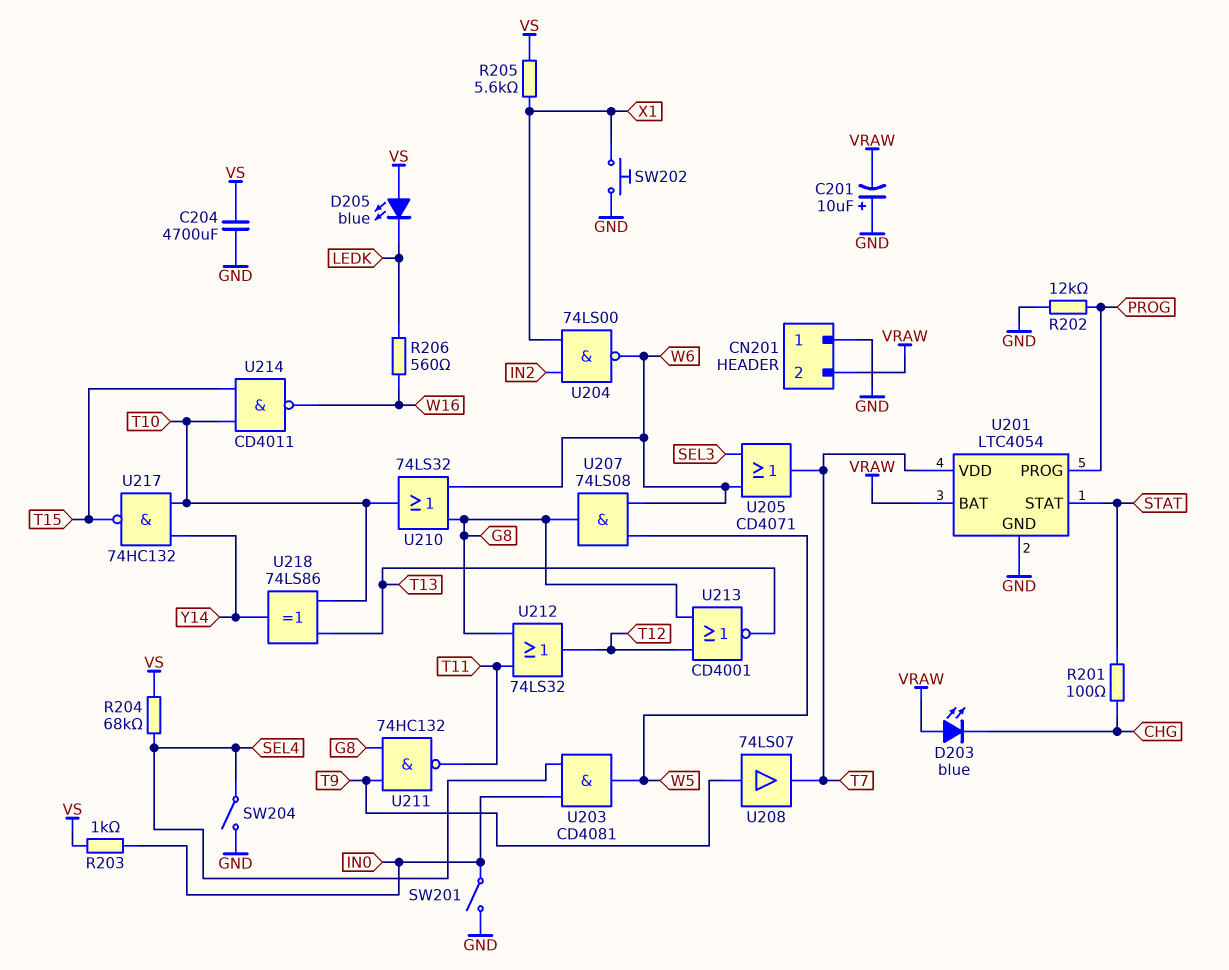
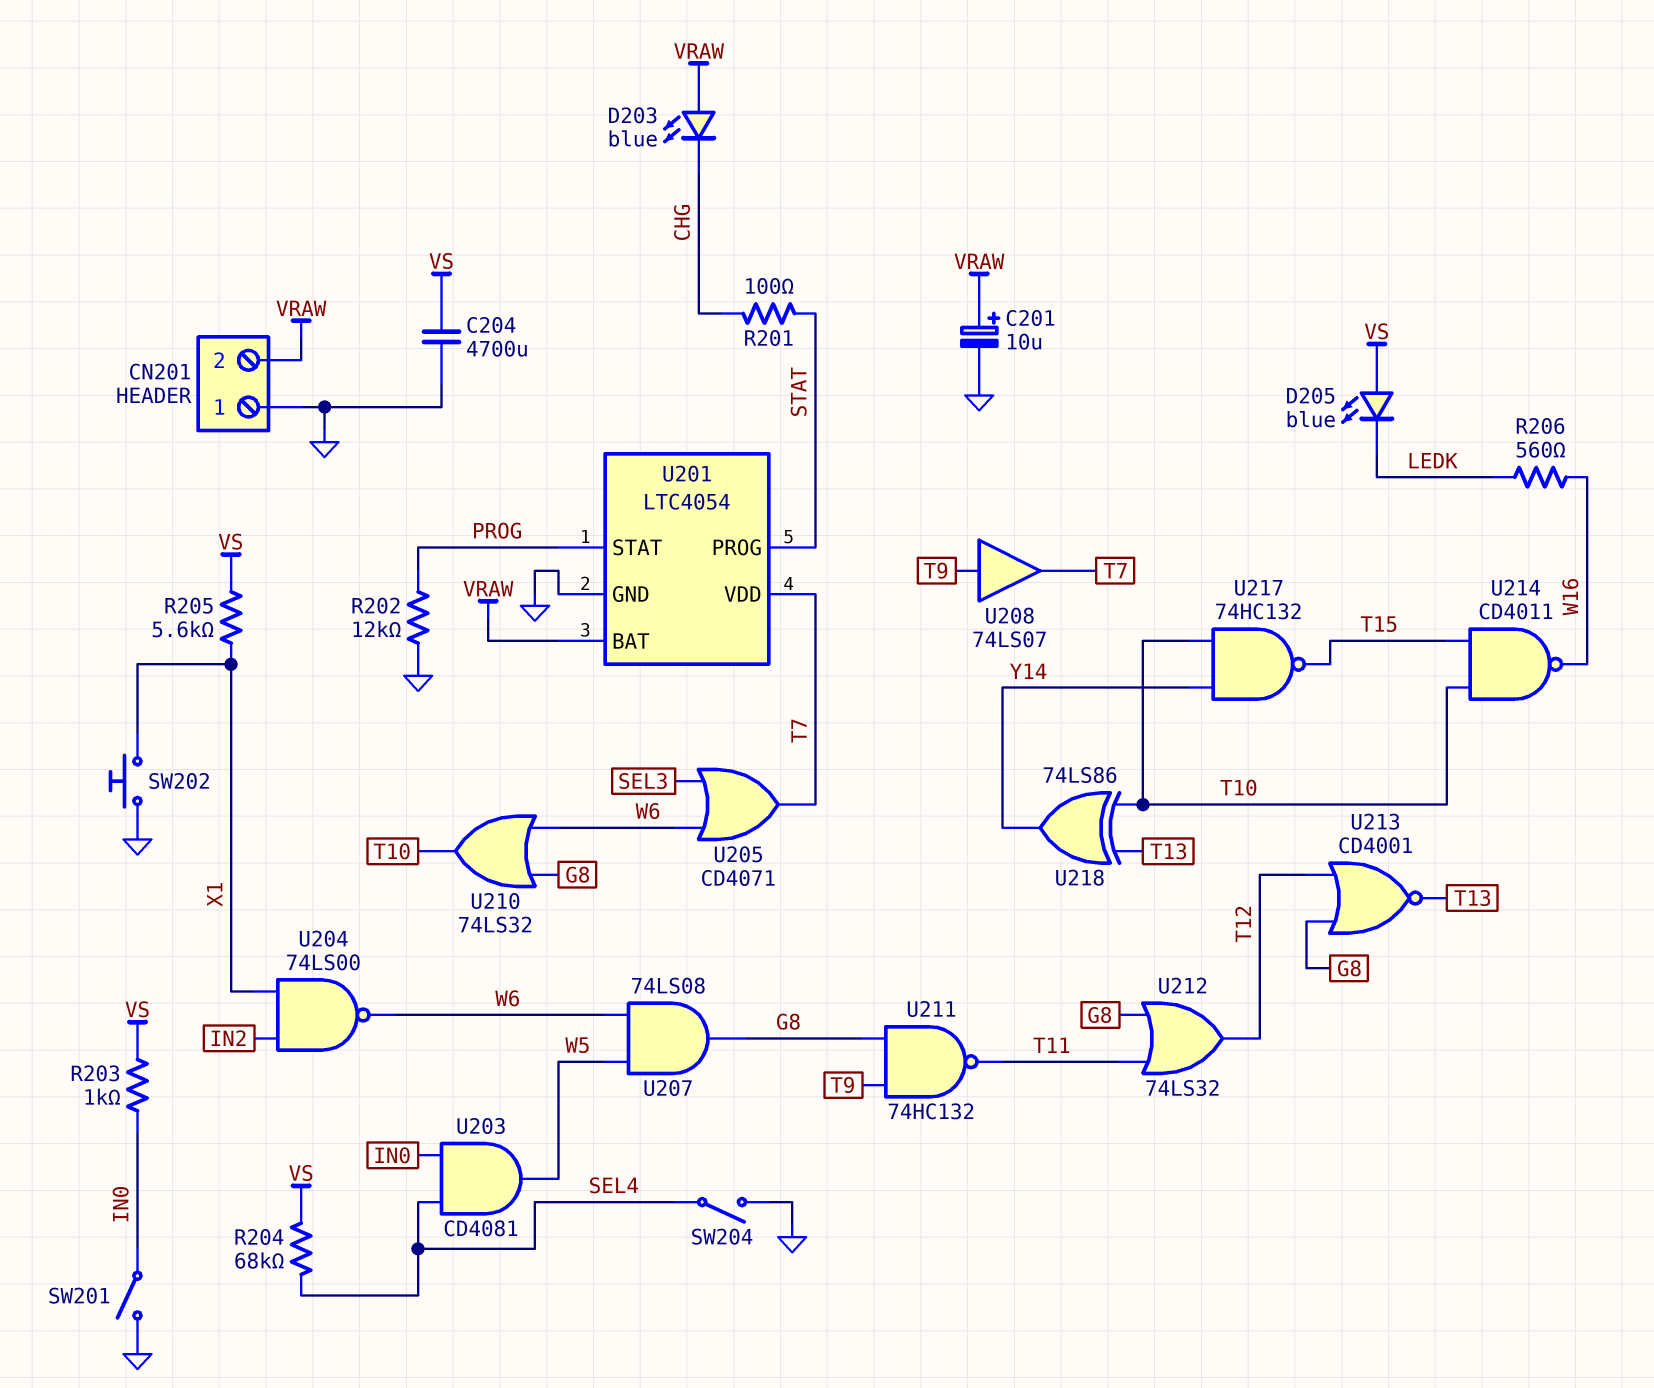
C201: 10uF (plus GND, minus VRAW) -> 10uF (plus VRAW, minus GND)
U201 pin PROG: PROG -> STAT
U201 pin STAT: STAT -> PROG

